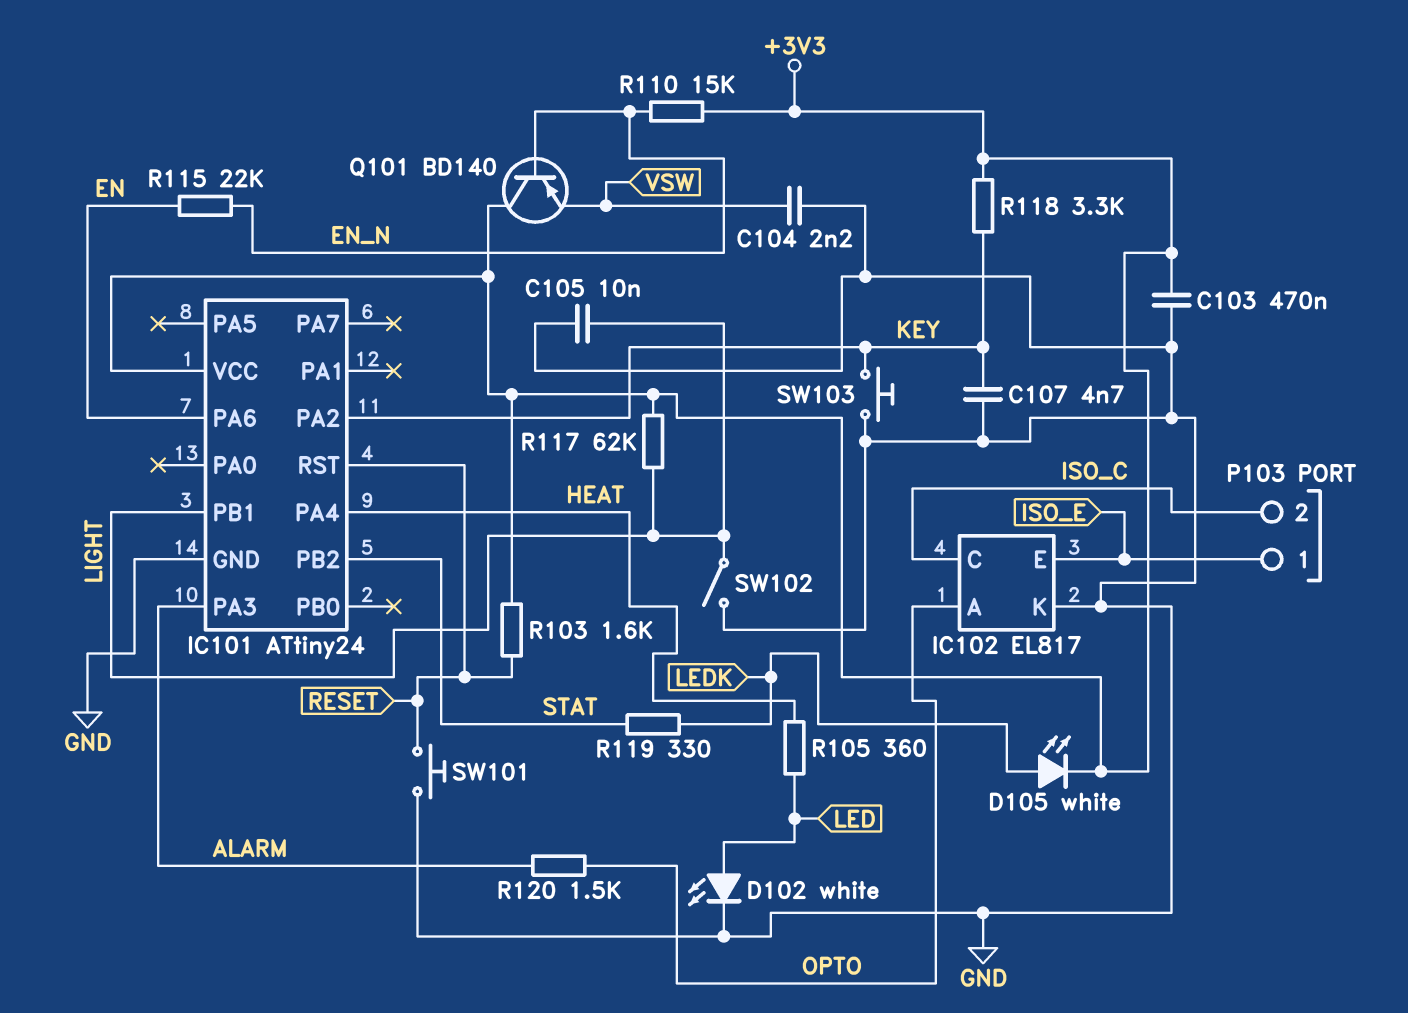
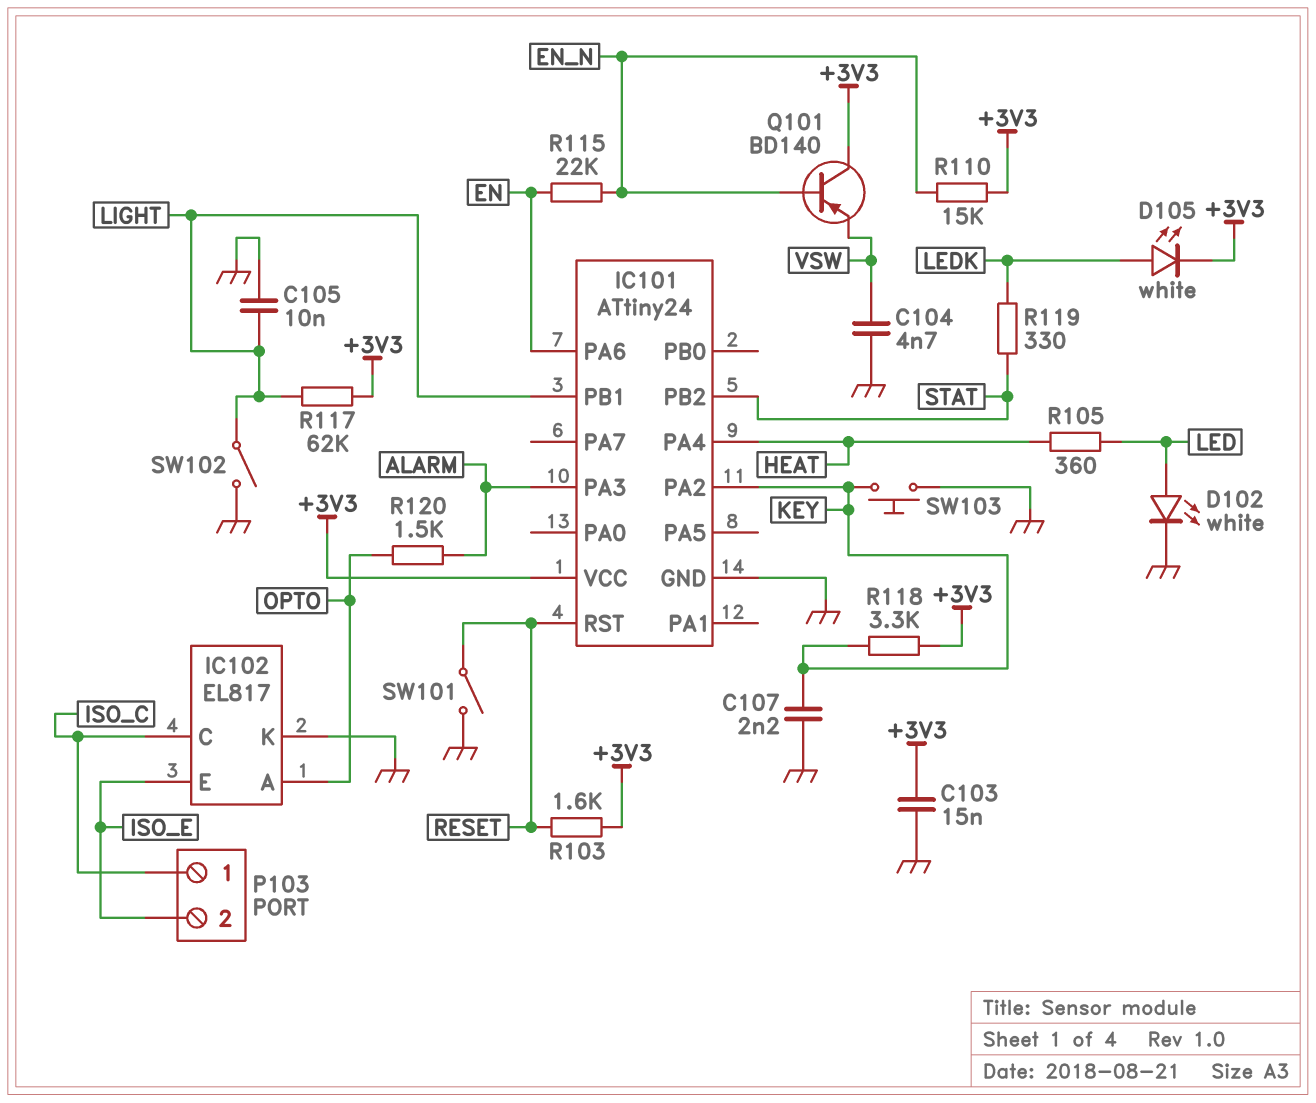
C103: 470nF (+3V3, GND) -> 15nF (+3V3, GND)
C104: 2.2nF (GND, VSW) -> 4.7nF (GND, VSW)
C107: 4.7nF (GND, KEY) -> 2.2nF (GND, KEY)
P103 pin 1: ISO_E -> ISO_C
P103 pin 2: ISO_C -> ISO_E
SW101: button (GND, RESET) -> switch (GND, RESET)

